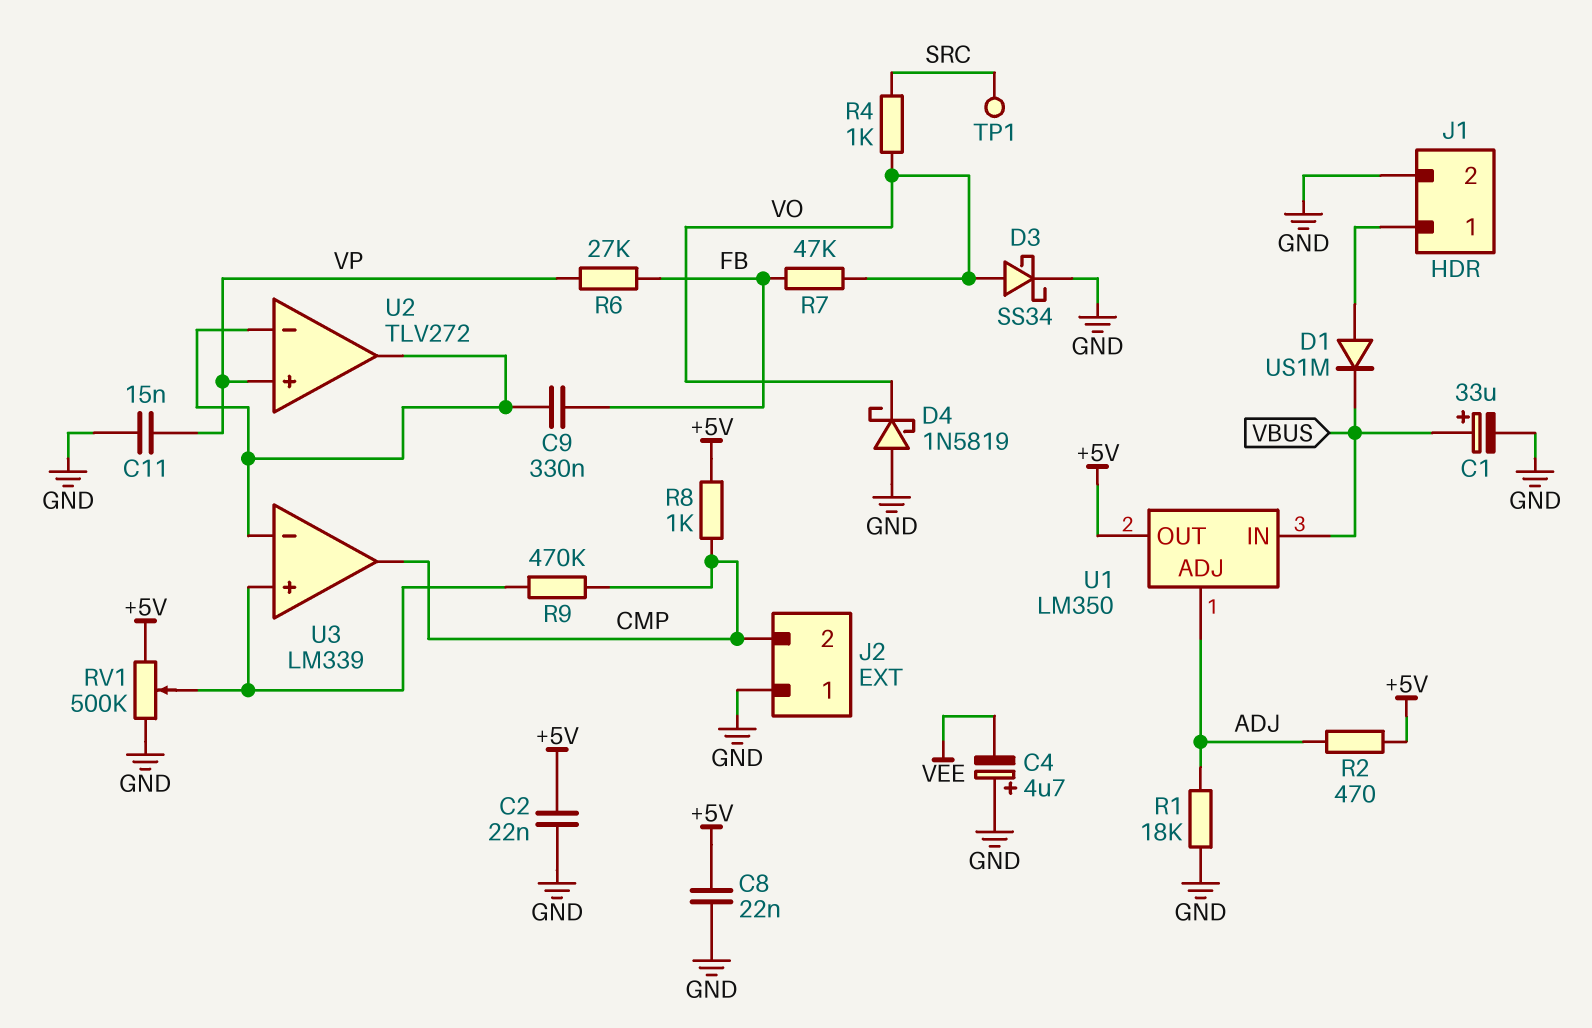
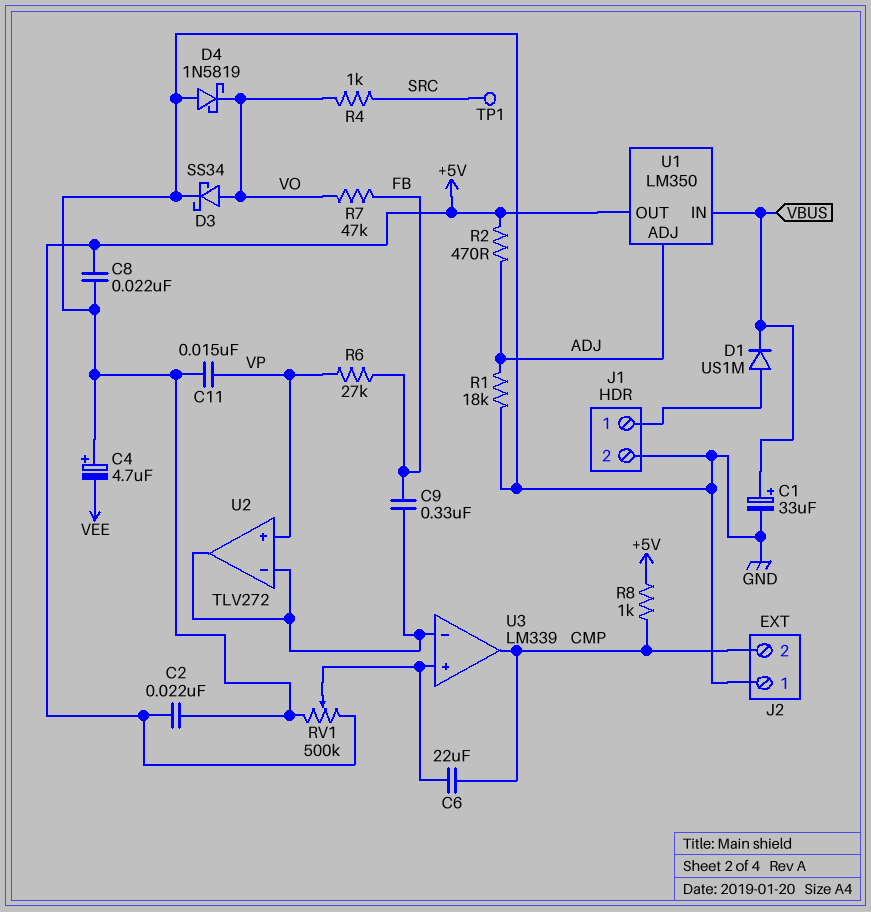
C6: none -> 22uF (CMP, U3/in+)
R9: 470k (CMP, U3/in+) -> none

